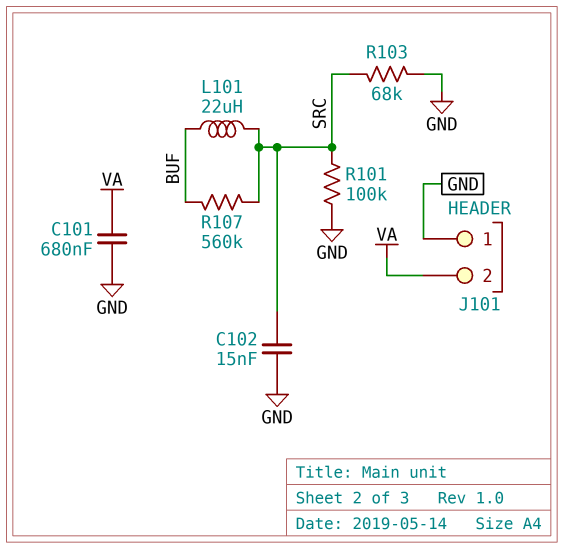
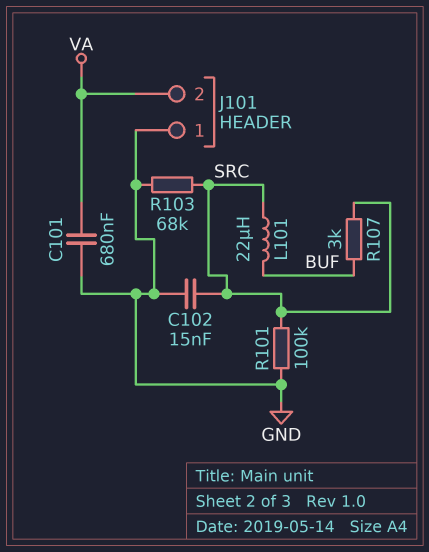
R107: 560k (BUF, SRC) -> 3k (BUF, SRC)

